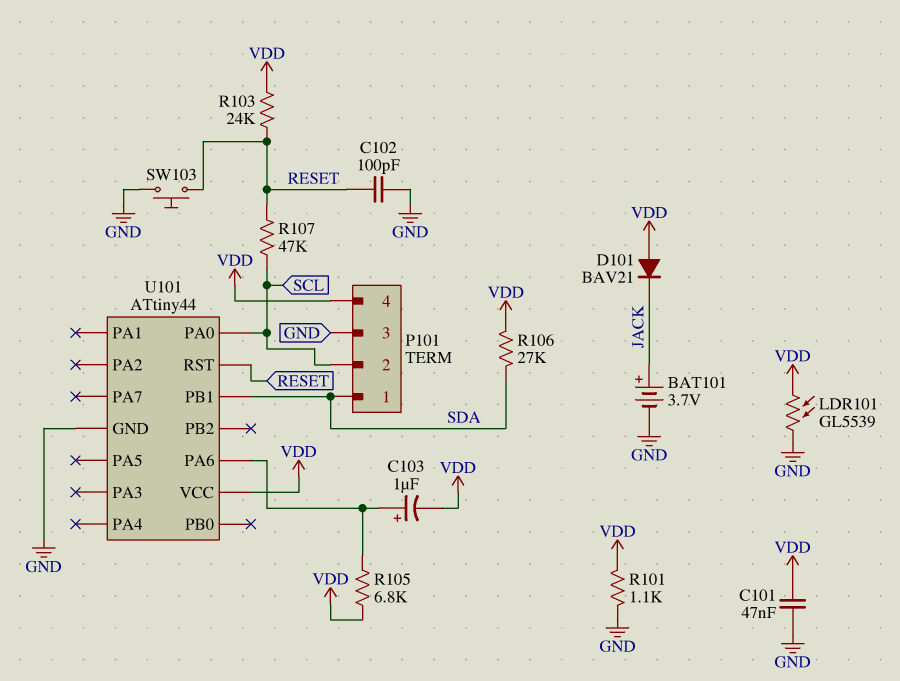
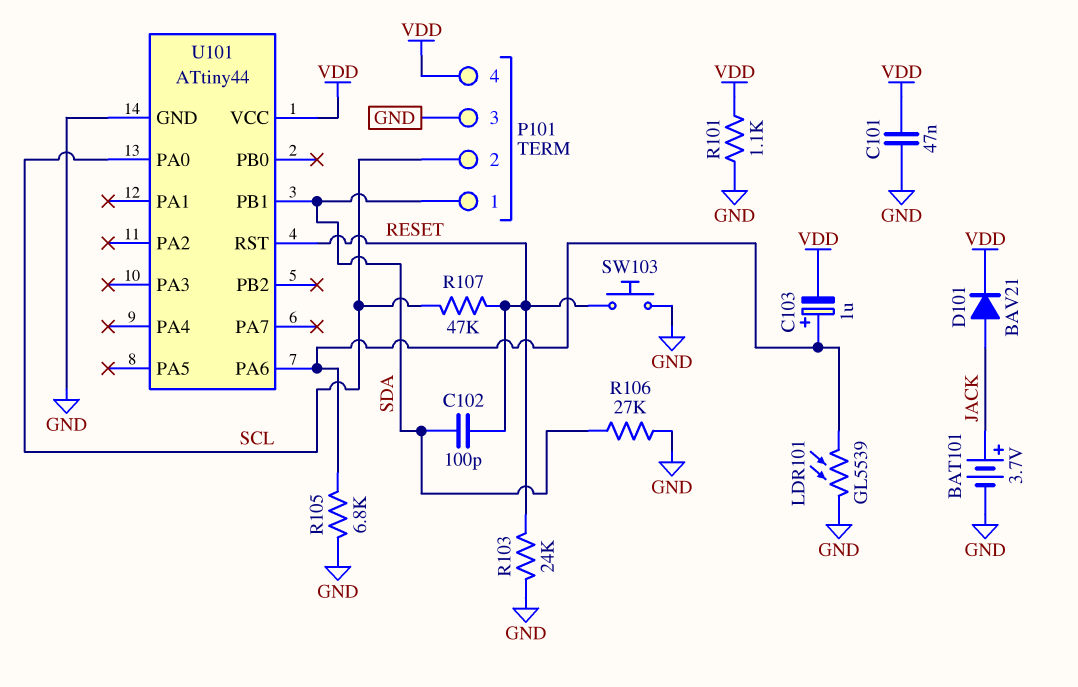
C102: 100pF (GND, RESET) -> 100pF (RESET, SDA)
D101: diode BAV21 (A VDD, K JACK) -> diode BAV21 (A JACK, K VDD)
LDR101: GL5539 (GND, VDD) -> GL5539 (GND, U101/PA6)
R103: 24k (RESET, VDD) -> 24k (GND, RESET)
R105: 6.8k (U101/PA6, VDD) -> 6.8k (GND, U101/PA6)
R106: 27k (SDA, VDD) -> 27k (GND, SDA)

